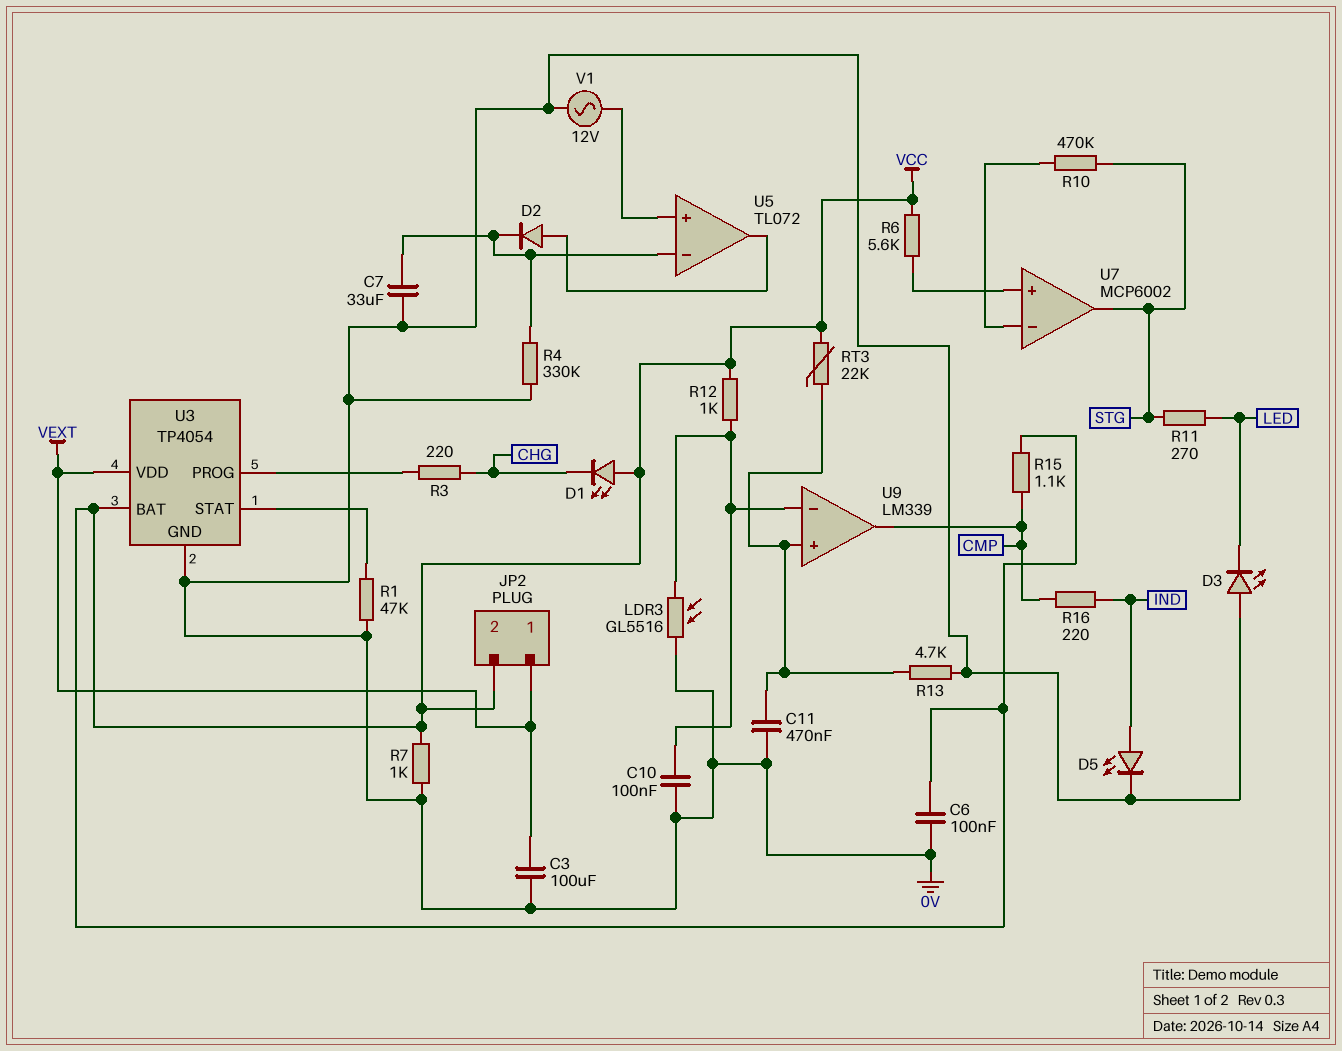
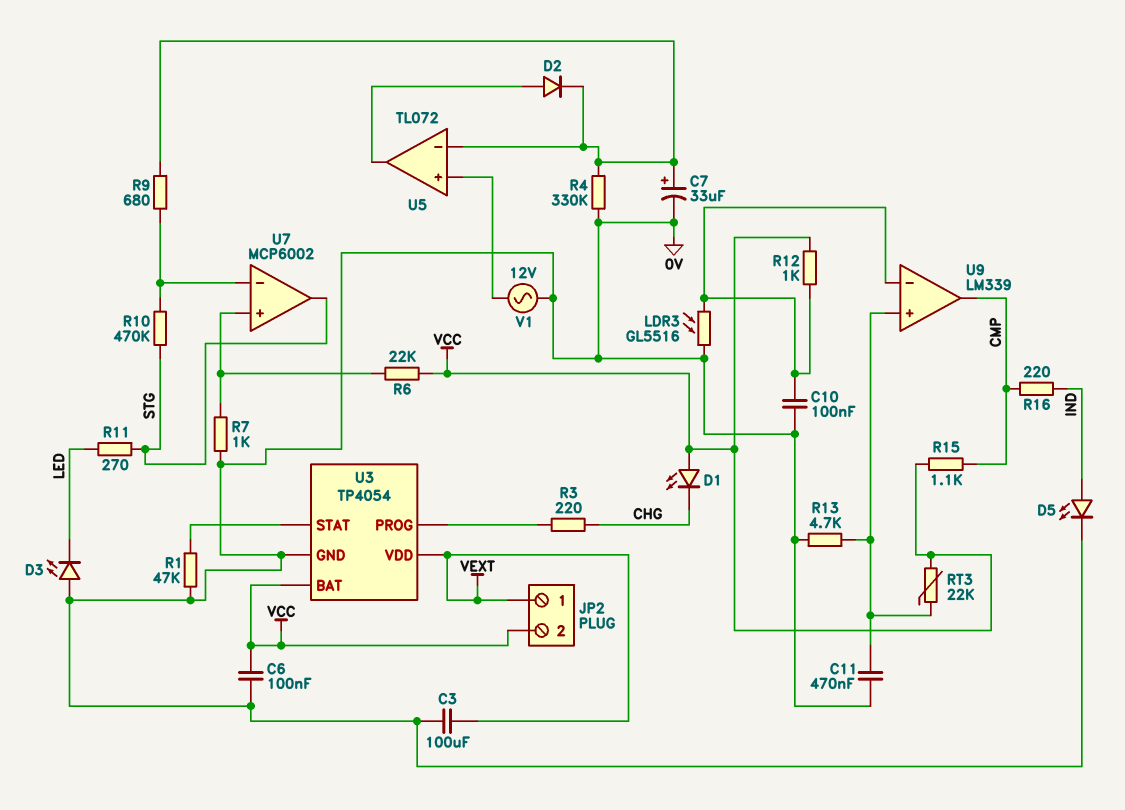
C7: 33uF (0V, U5/in-) -> 33uF (plus U5/in-, minus 0V)
R6: 5.6k (U7/in+, VCC) -> 22k (U7/in+, VCC)
R7: 1k (0V, VCC) -> 1k (0V, U7/in+)
R9: none -> 680 (U5/in-, U7/in-)

